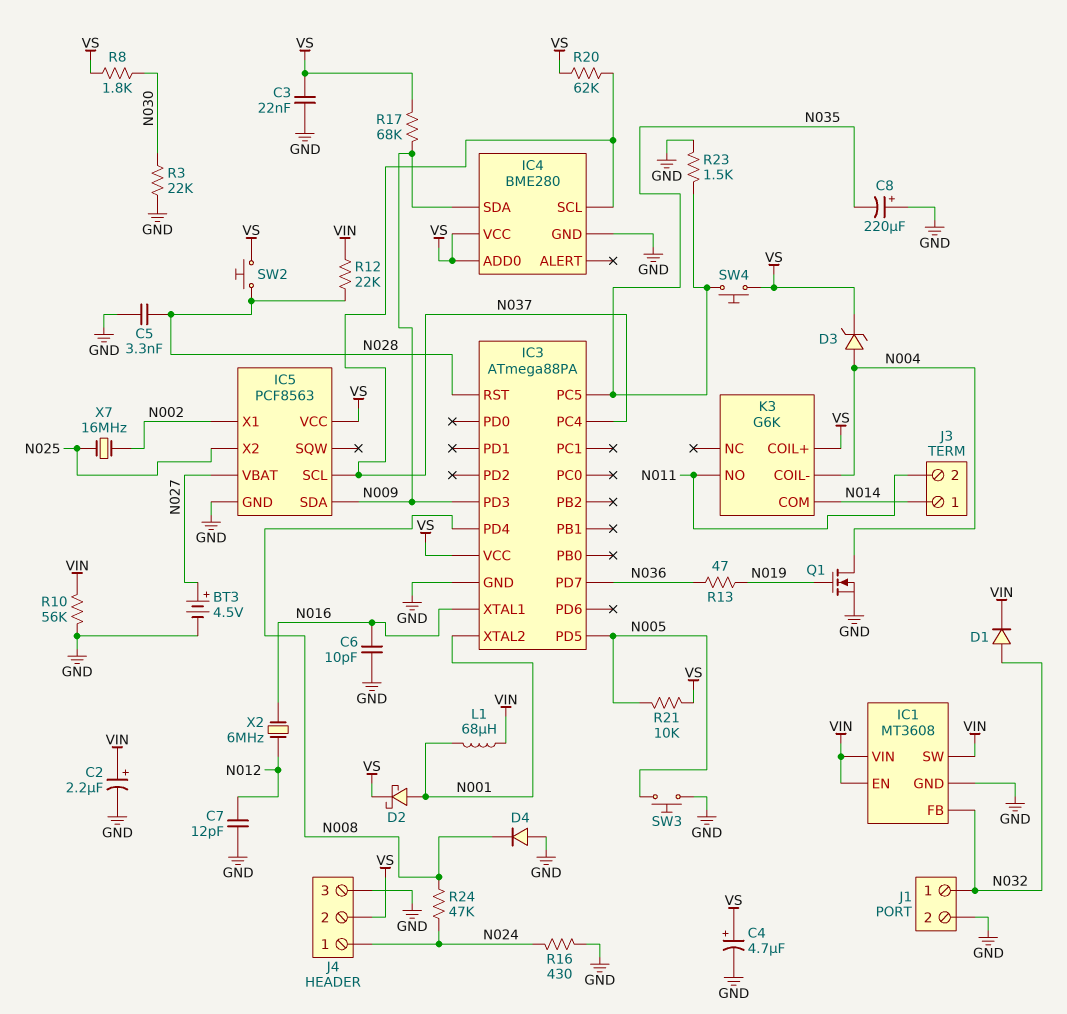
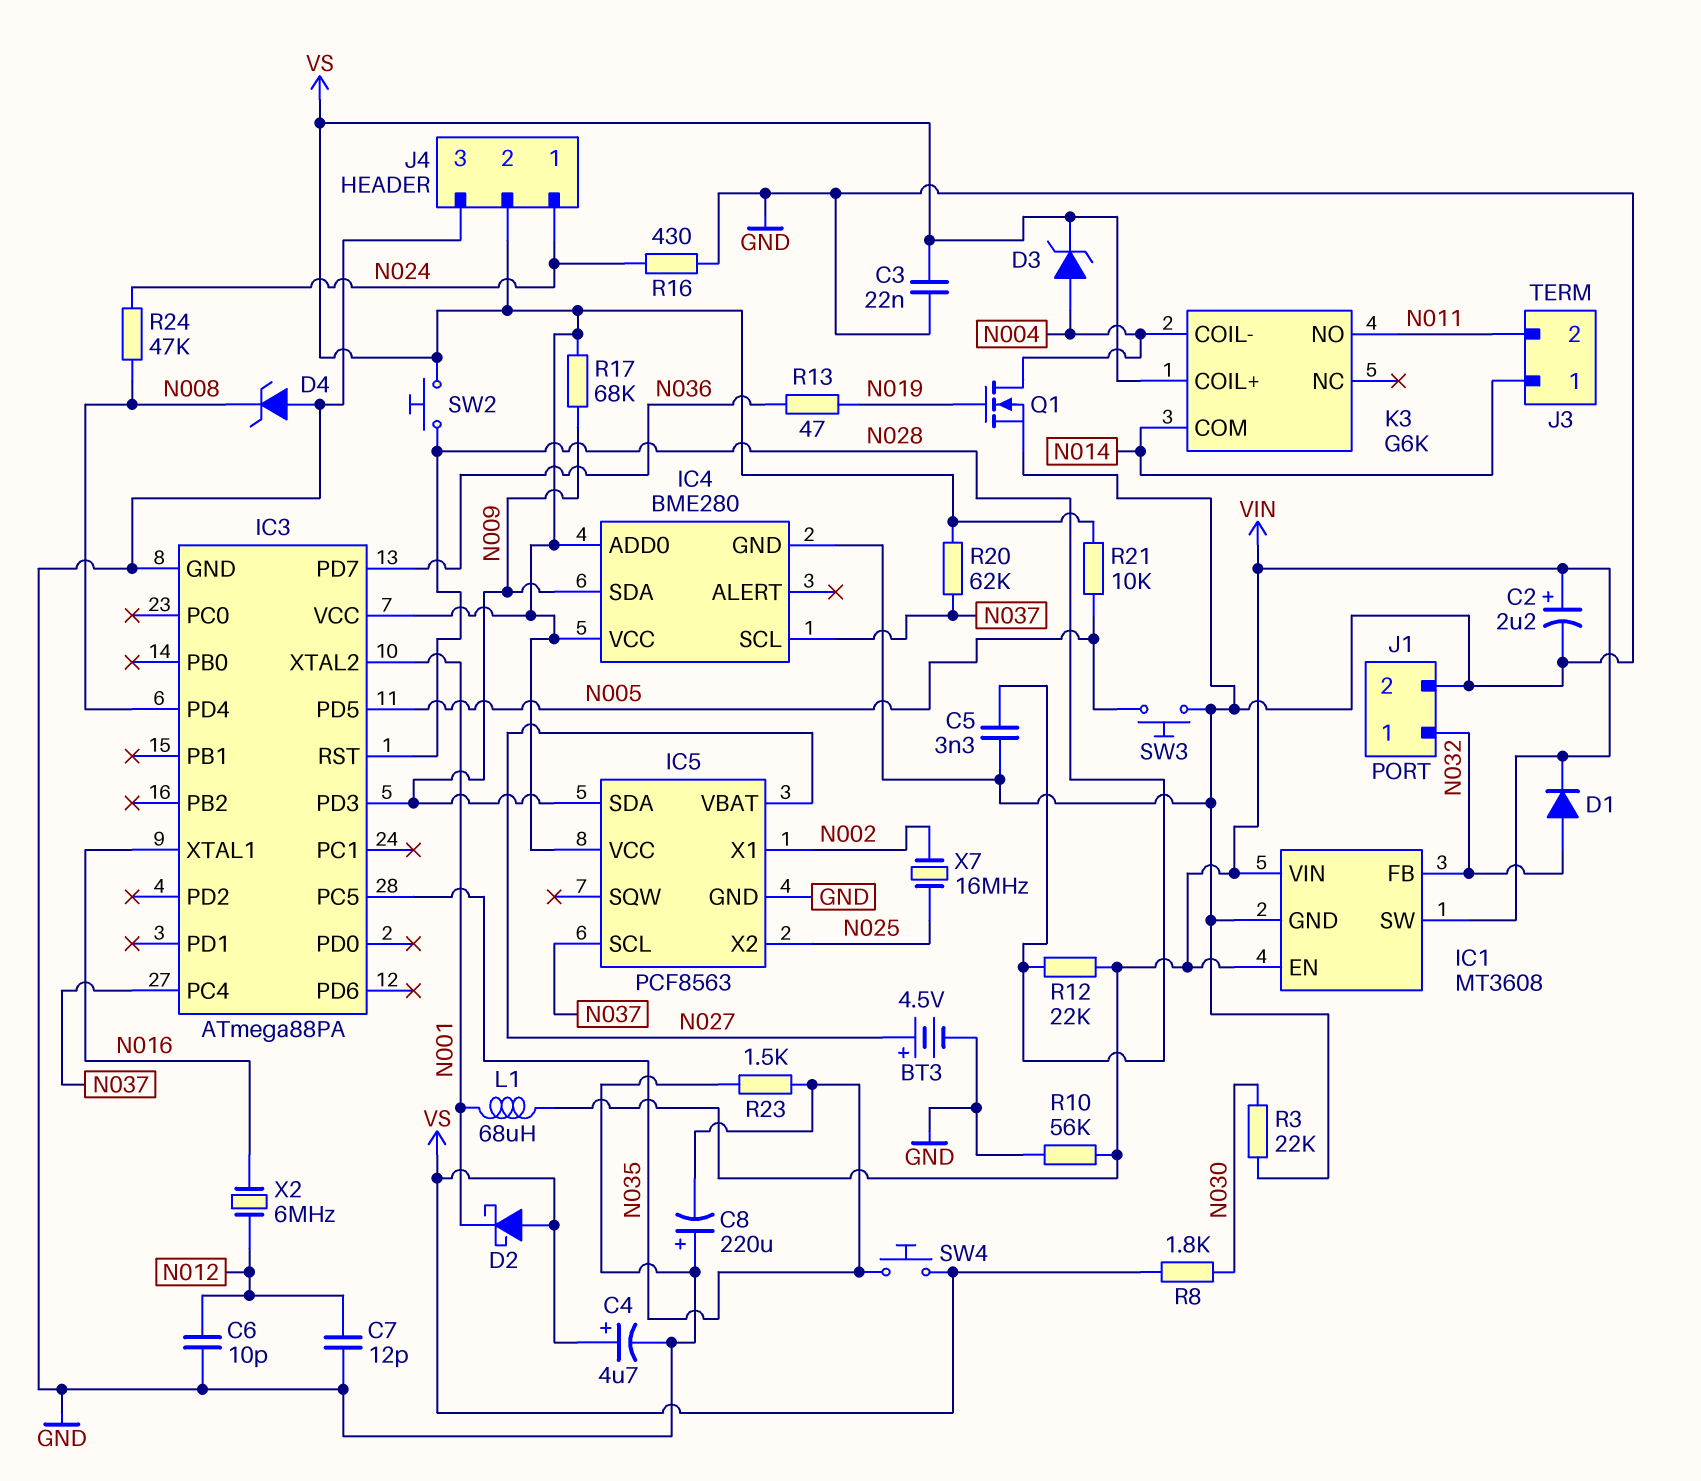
C6: 10pF (GND, N016) -> 10pF (GND, N012)
D2: schottky (A N001, K VS) -> schottky (A VS, K N001)
D4: diode (A GND, K N008) -> zener (A GND, K N008)

